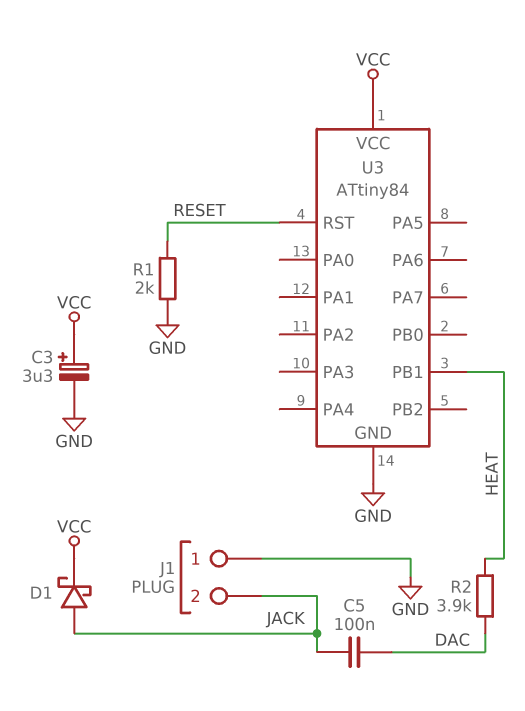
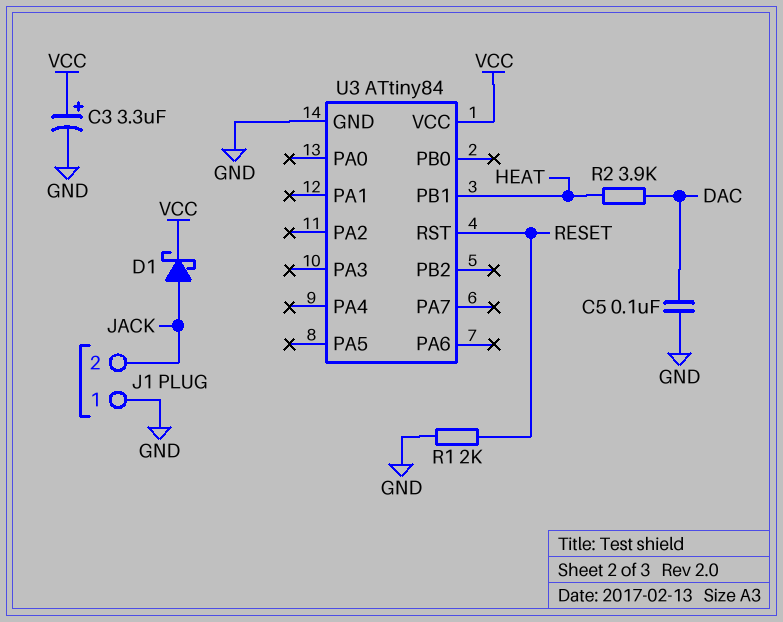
C5: 100nF (DAC, JACK) -> 100nF (DAC, GND)

